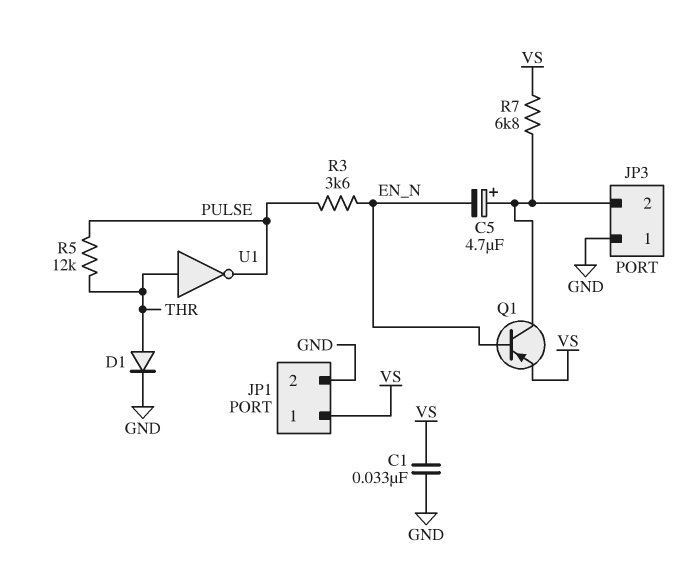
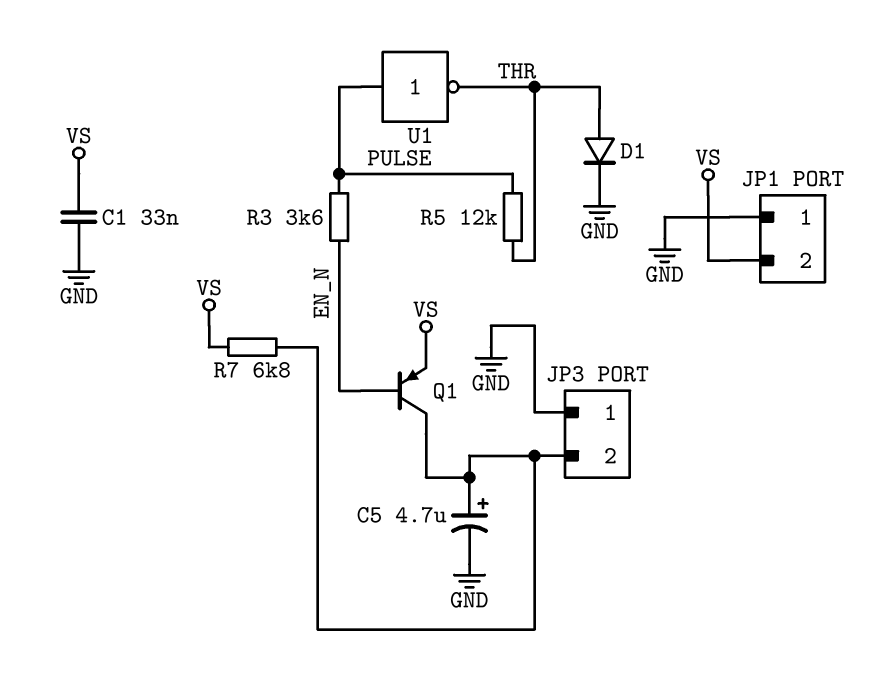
C5: 4.7uF (plus JP3/2, minus EN_N) -> 4.7uF (plus JP3/2, minus GND)
JP1 pin 1: VS -> GND
JP1 pin 2: GND -> VS
U1: NOT (in THR, out PULSE) -> NOT (in PULSE, out THR)

